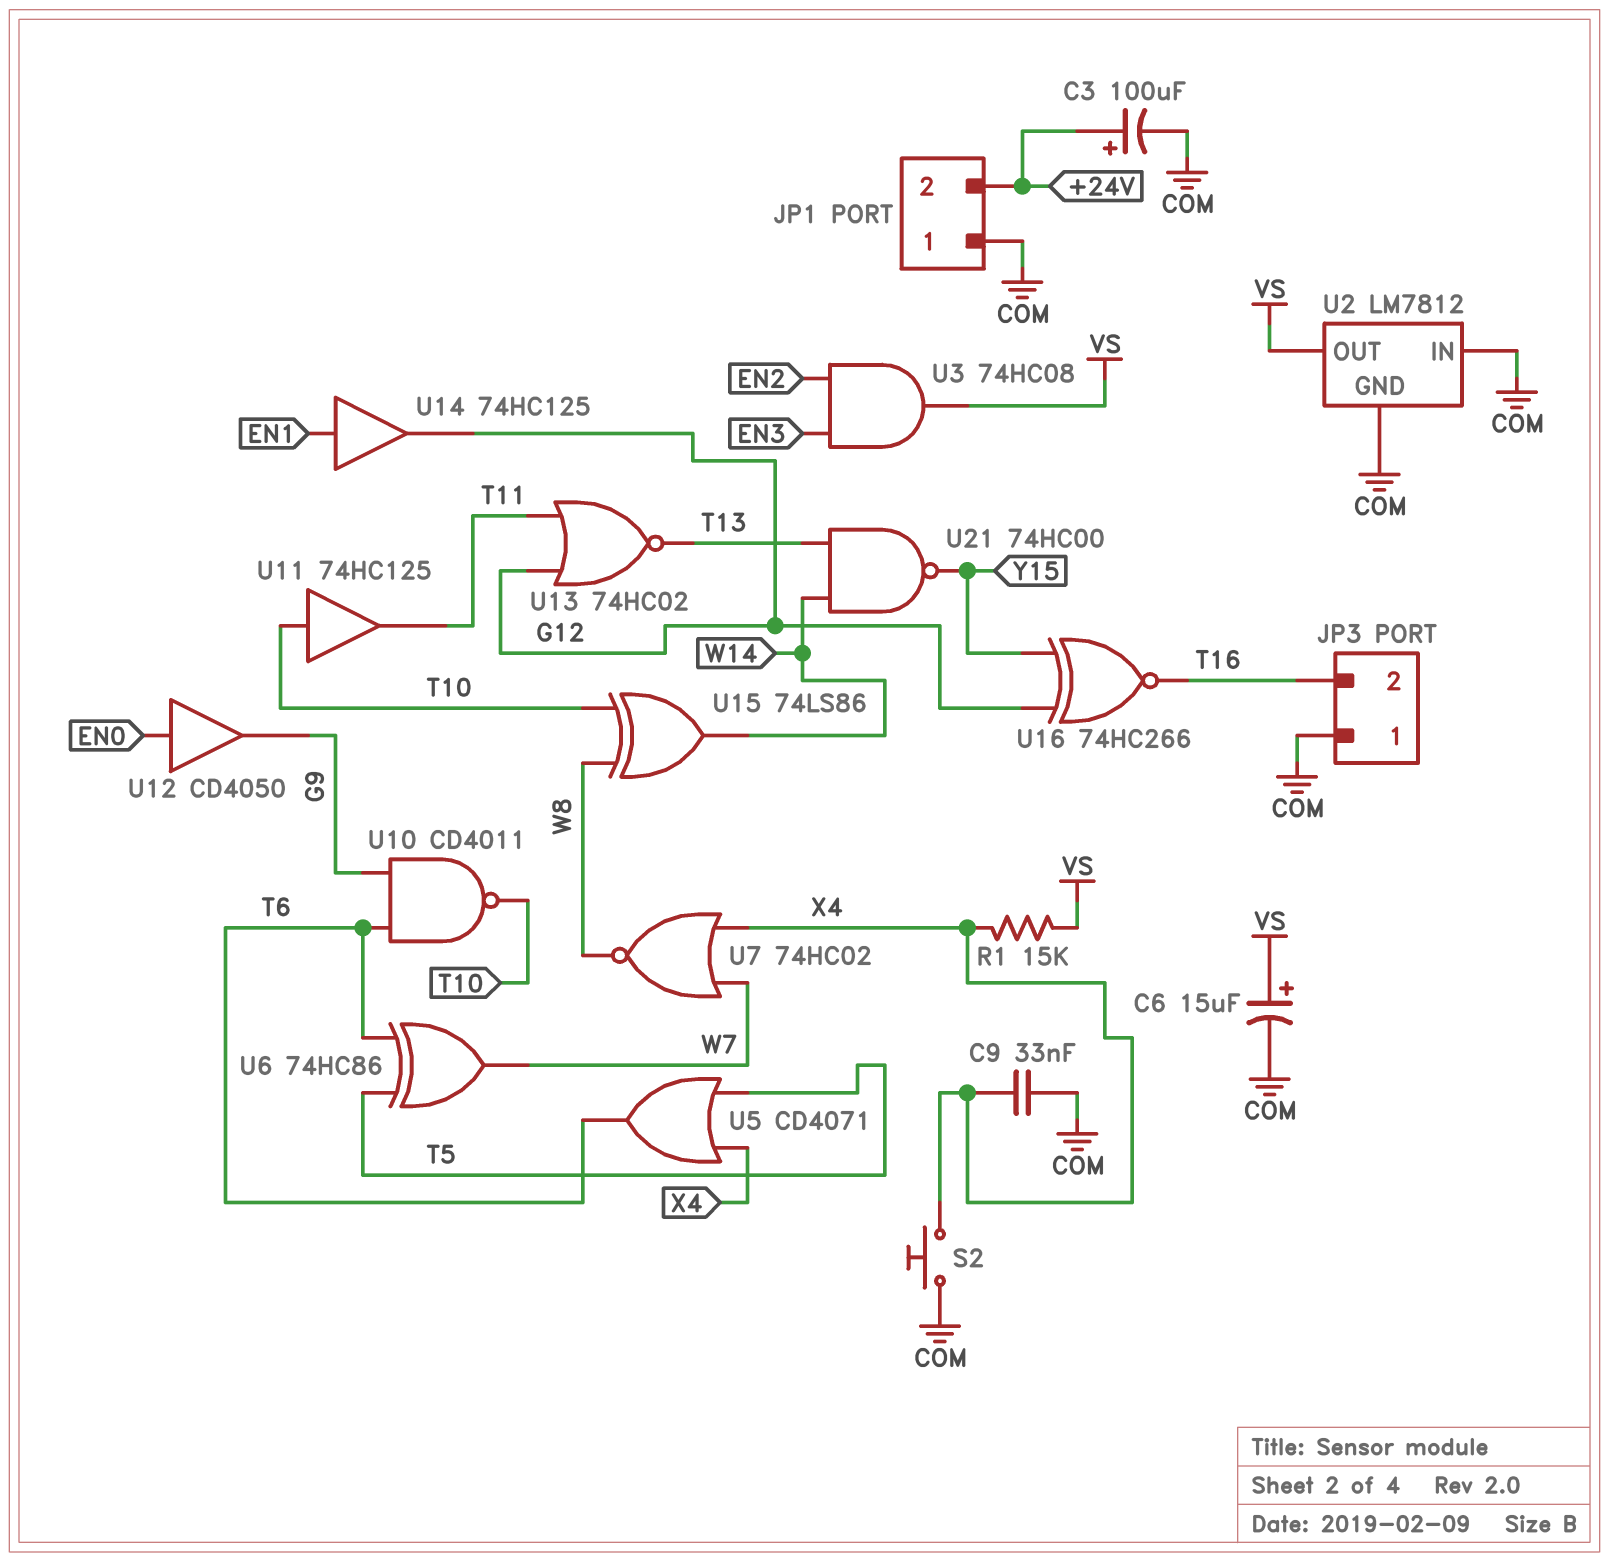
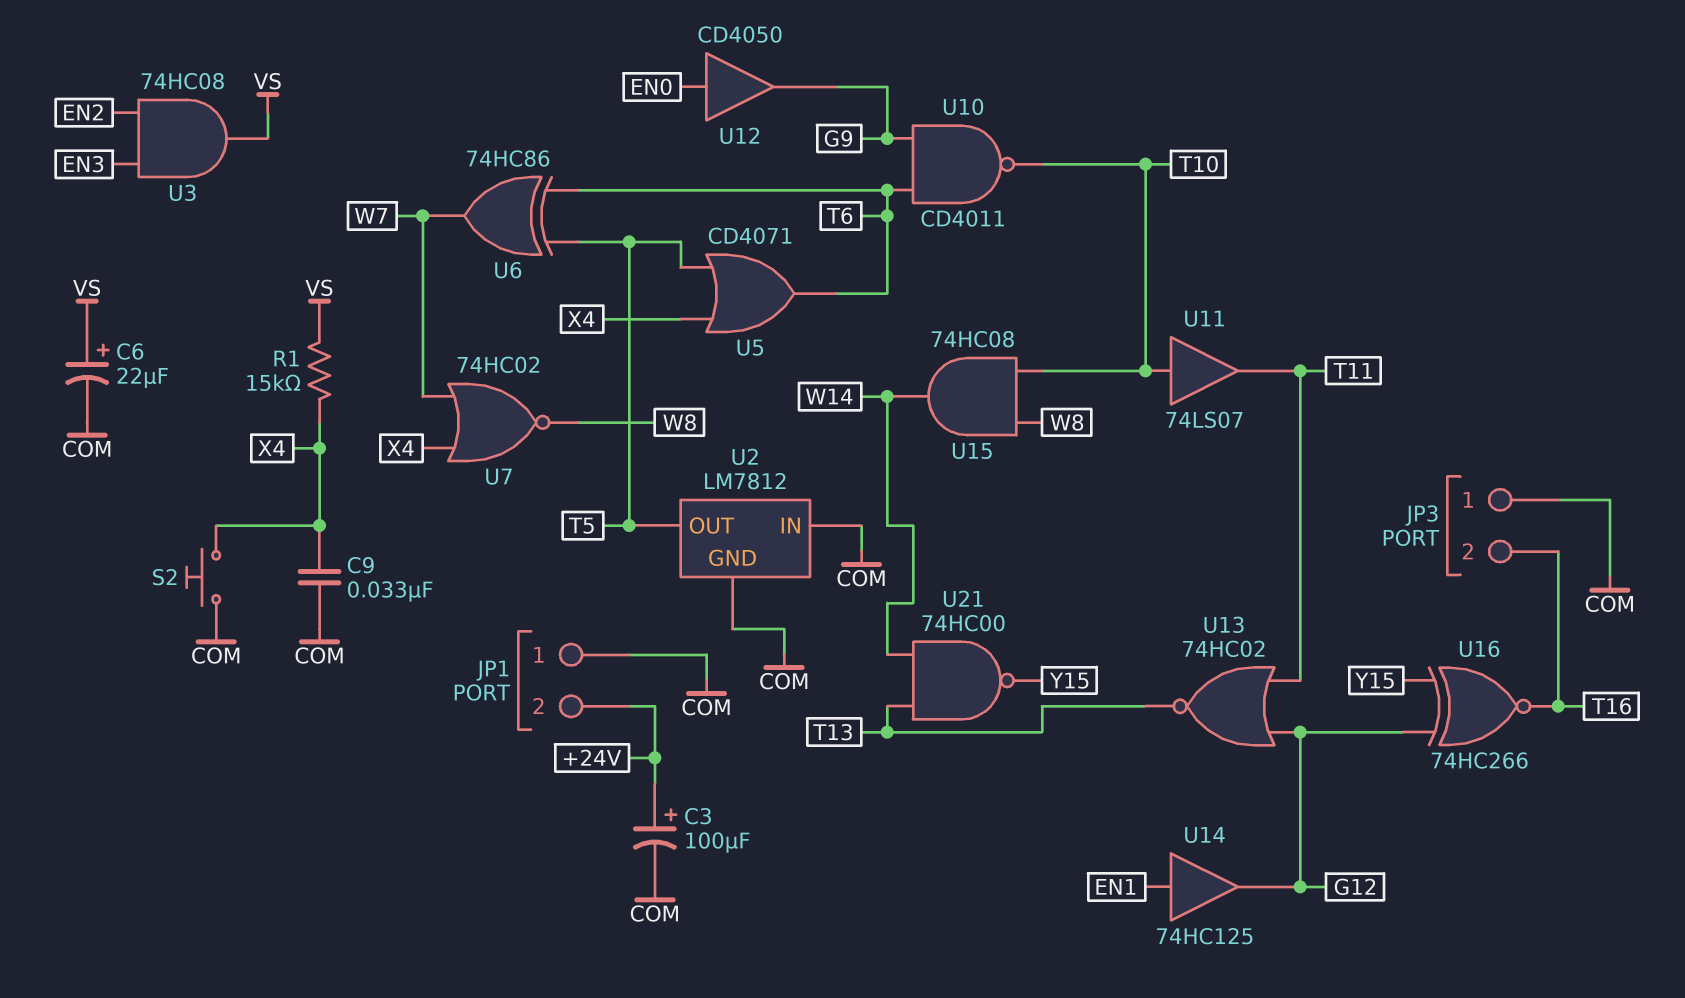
C6: 15uF (plus VS, minus COM) -> 22uF (plus VS, minus COM)
U2 pin OUT: VS -> T5
U11: buffer 74HC125 (in T10, out T11) -> buffer 74LS07 (in T10, out T11)
U15: XOR 74LS86 (in T10, in W8, out W14) -> AND 74HC08 (in T10, in W8, out W14)

